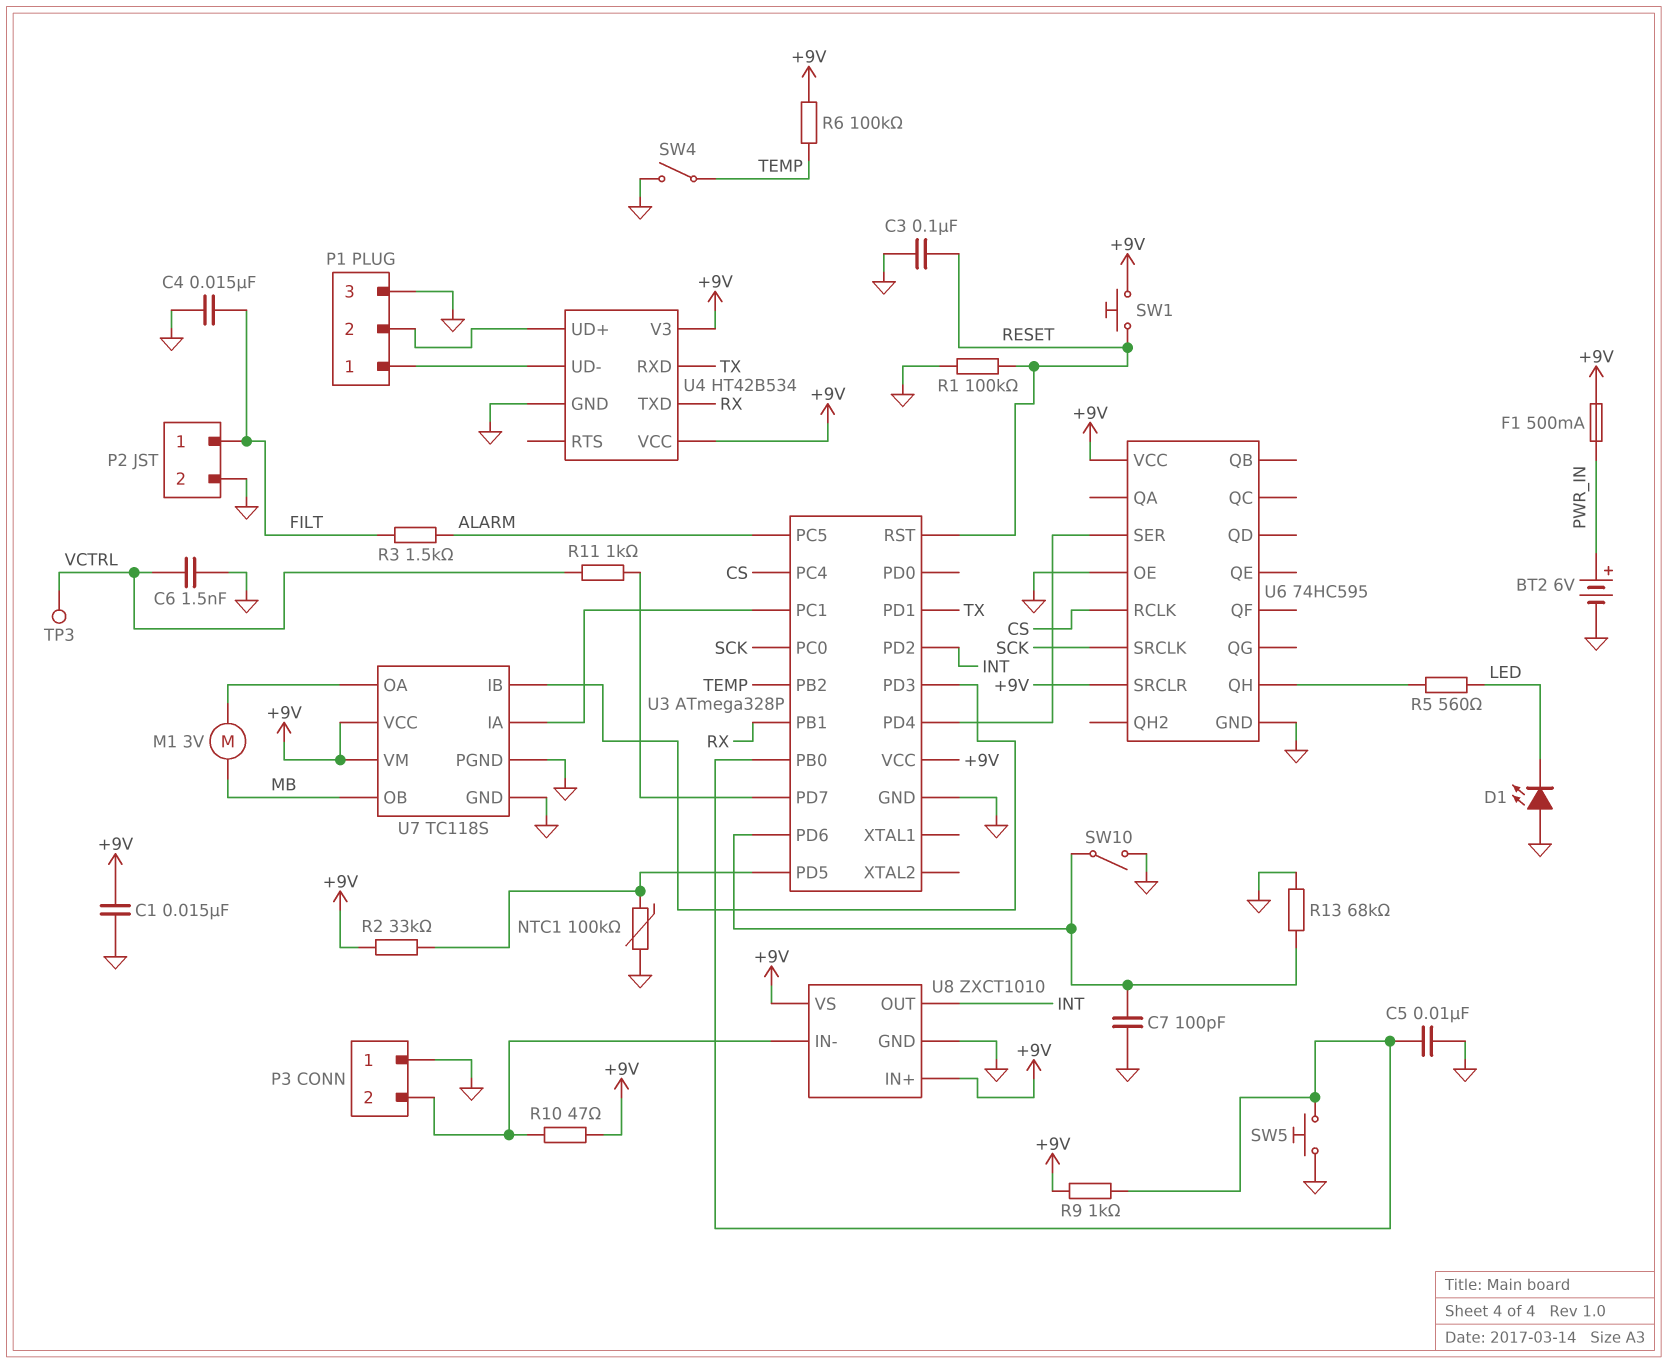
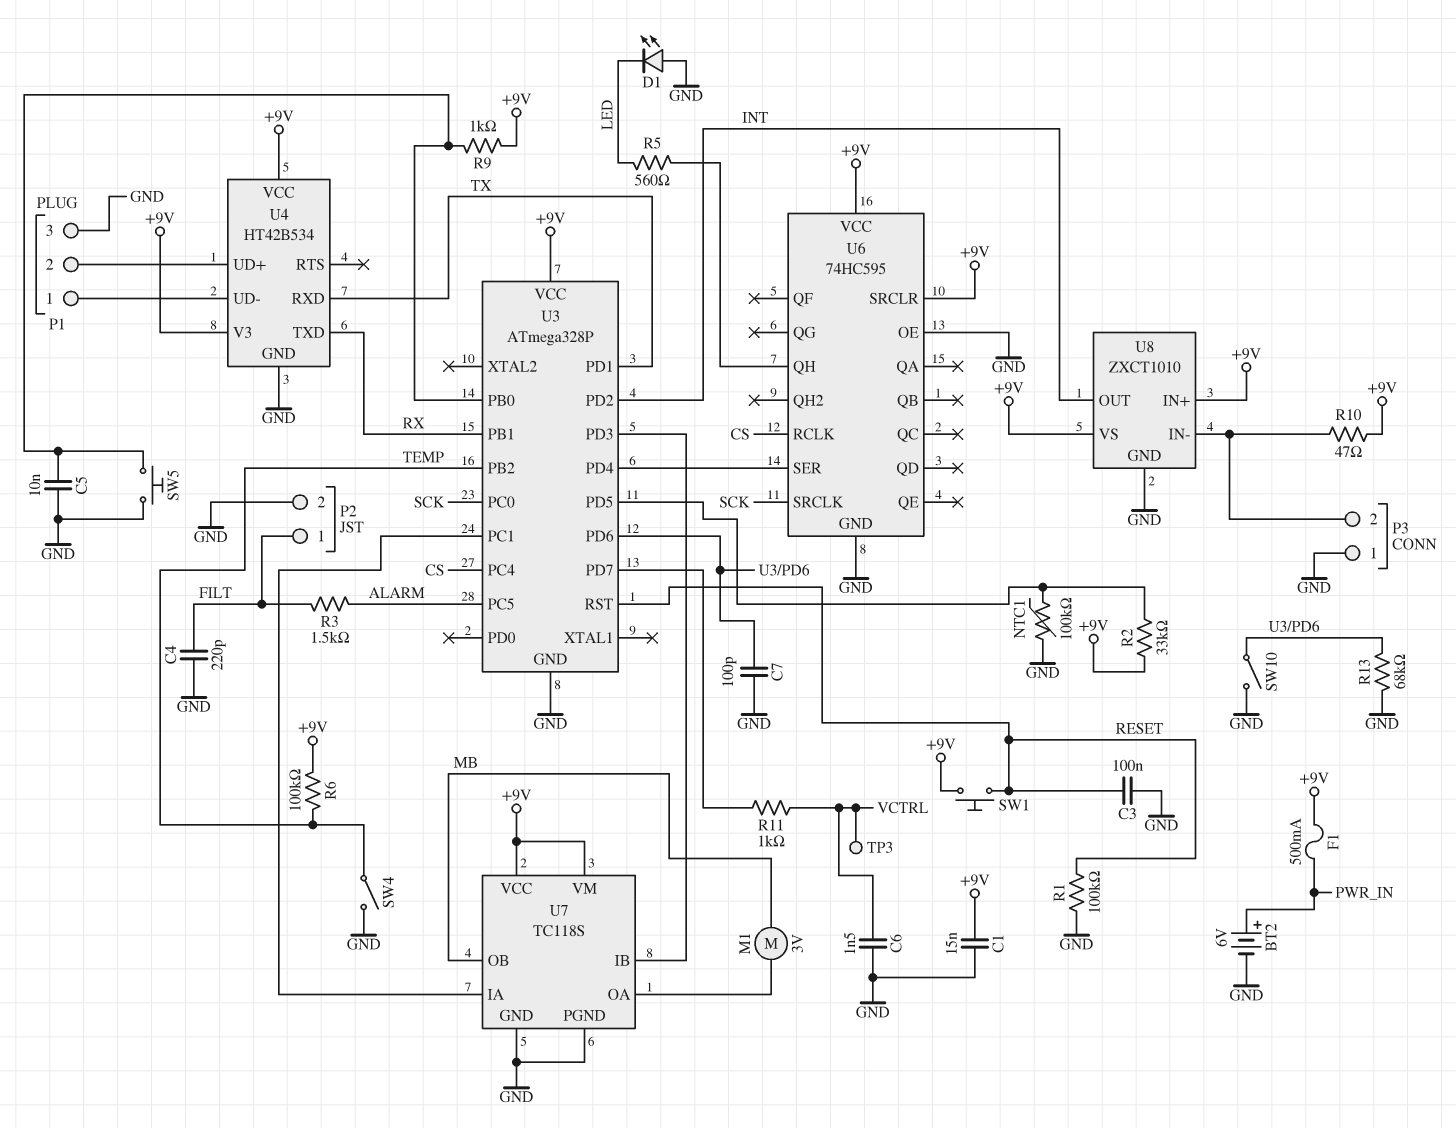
C4: 15nF (FILT, GND) -> 220pF (FILT, GND)

